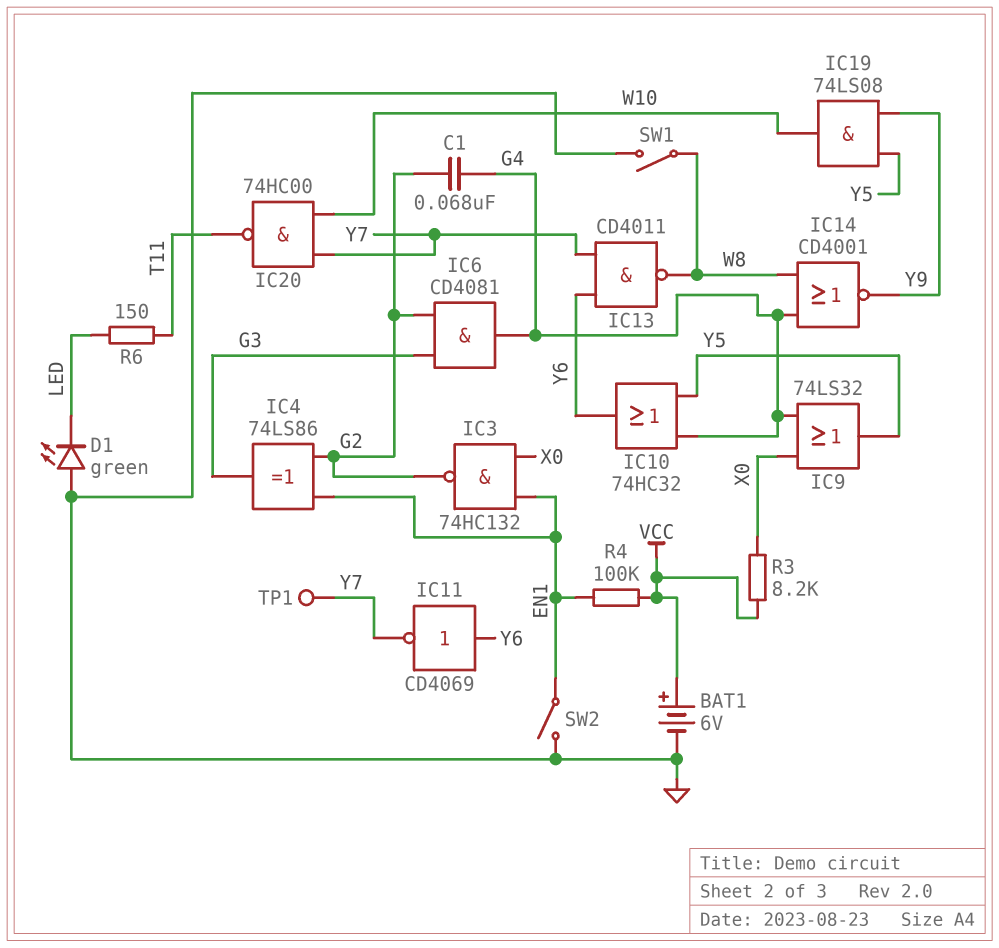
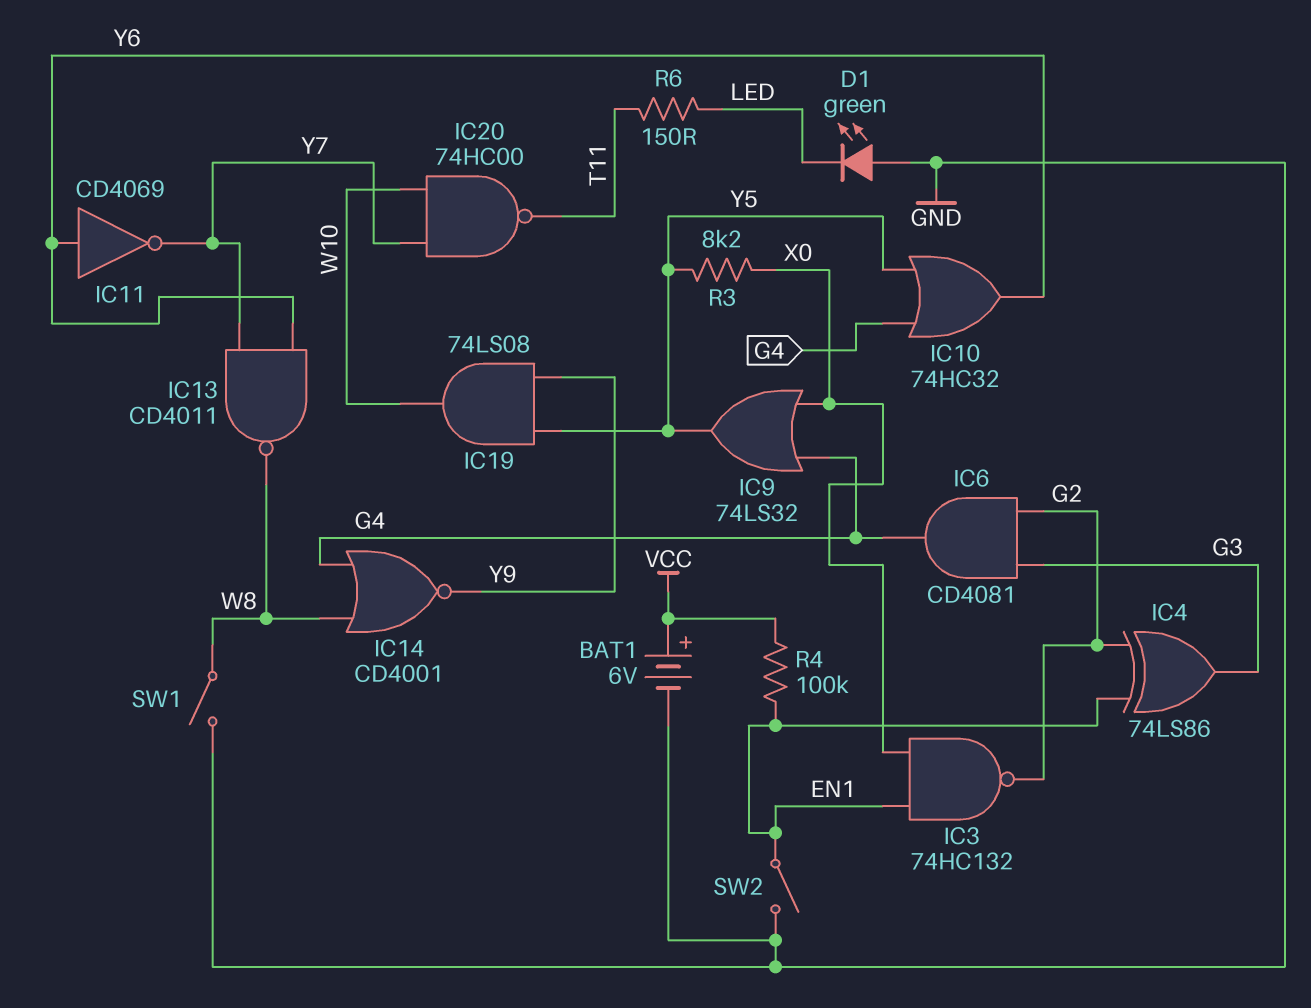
C1: 68nF (G2, G4) -> none
R3: 8.2k (VCC, X0) -> 8.2k (X0, Y5)
TP1: test point (Y7) -> none

